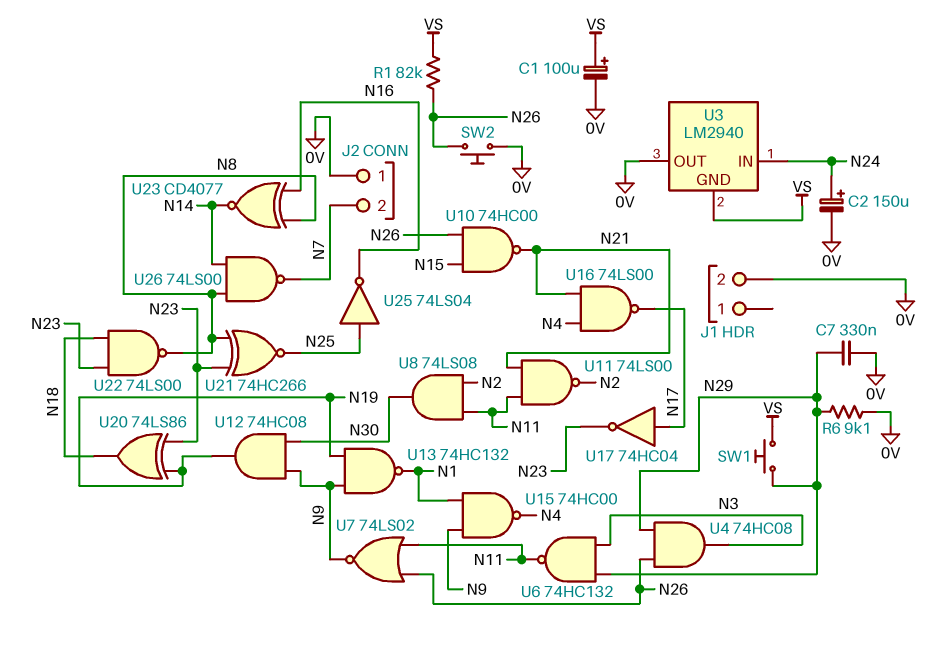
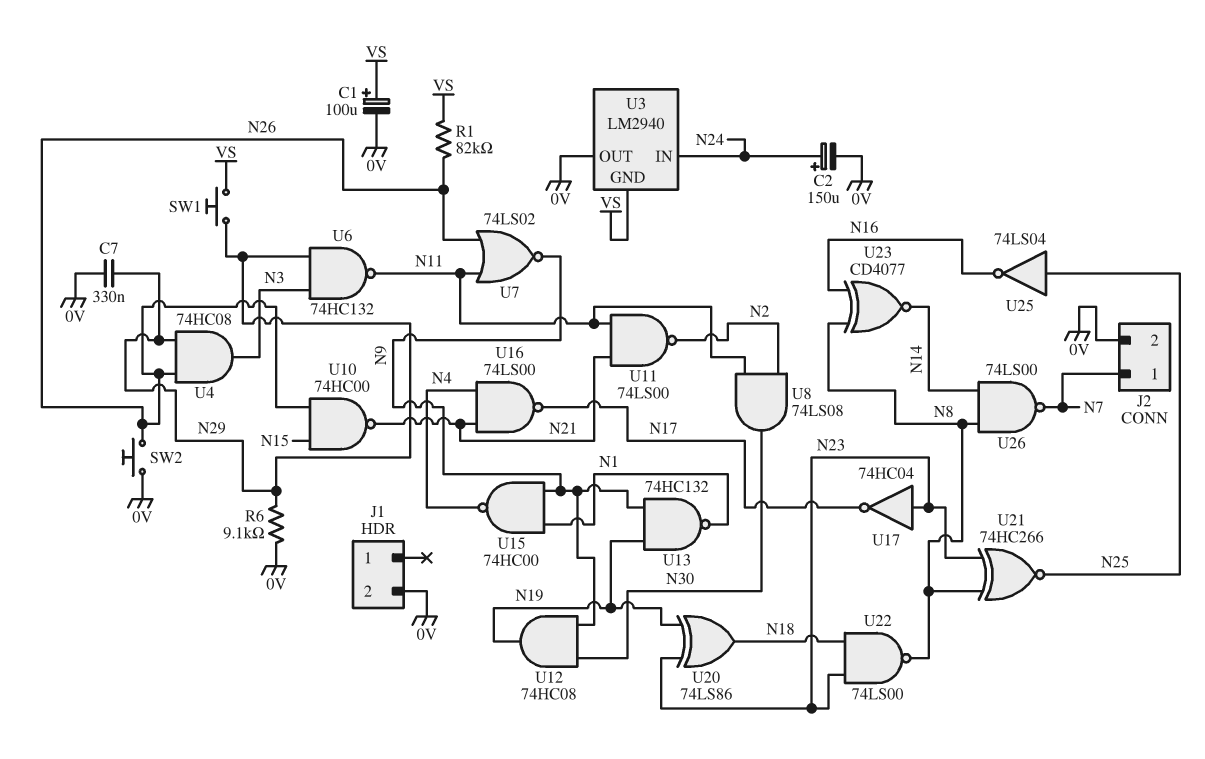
J2 pin 1: 0V -> N7
J2 pin 2: N7 -> 0V
U17: NOT 74HC04 (in N17, out N23) -> NOT 74HC04 (in N23, out N17)

